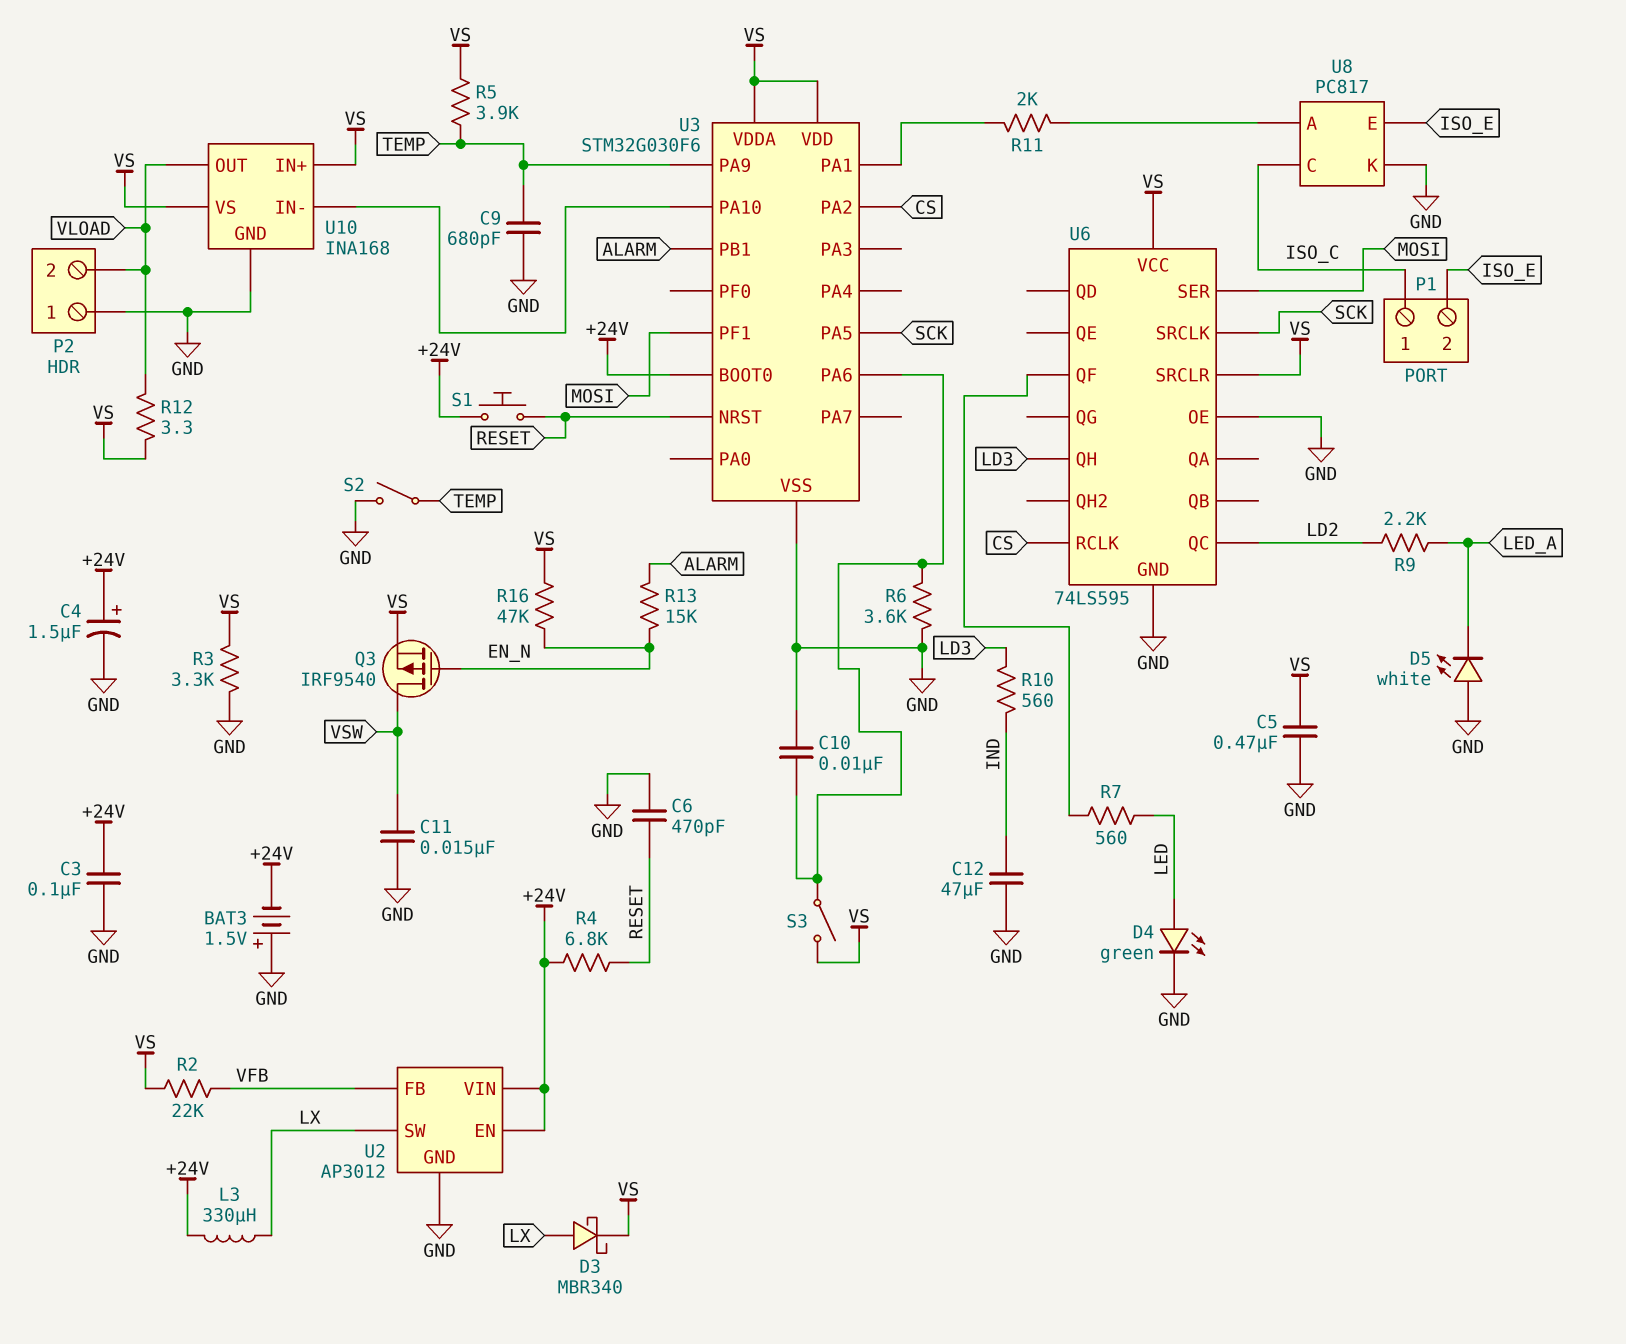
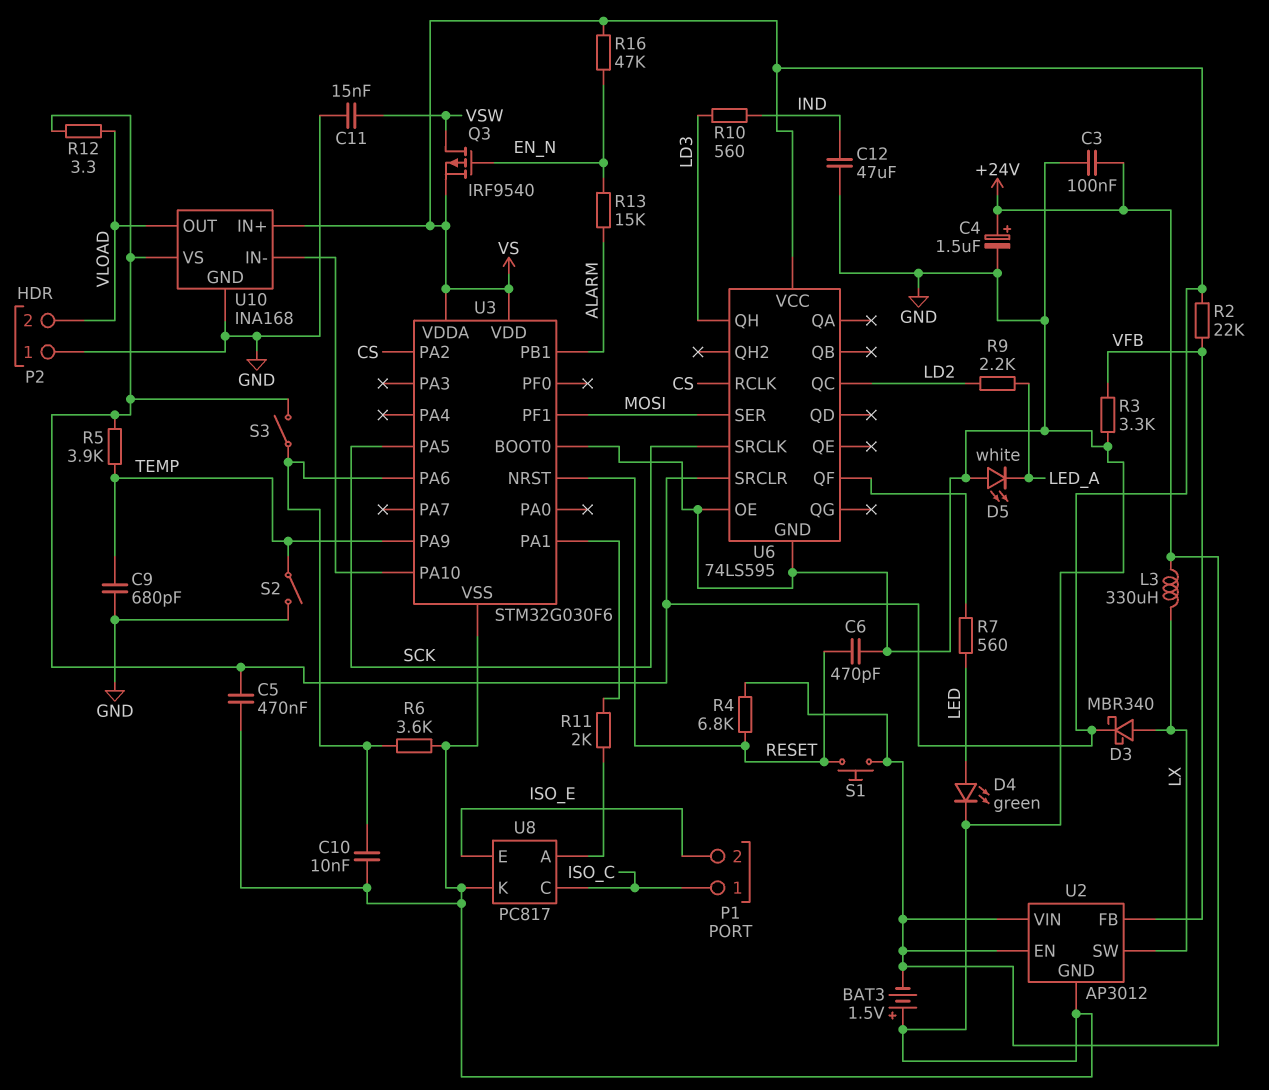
R3: 3.3k (GND, VS) -> 3.3k (GND, VFB)
U3 pin BOOT0: +24V -> GND

